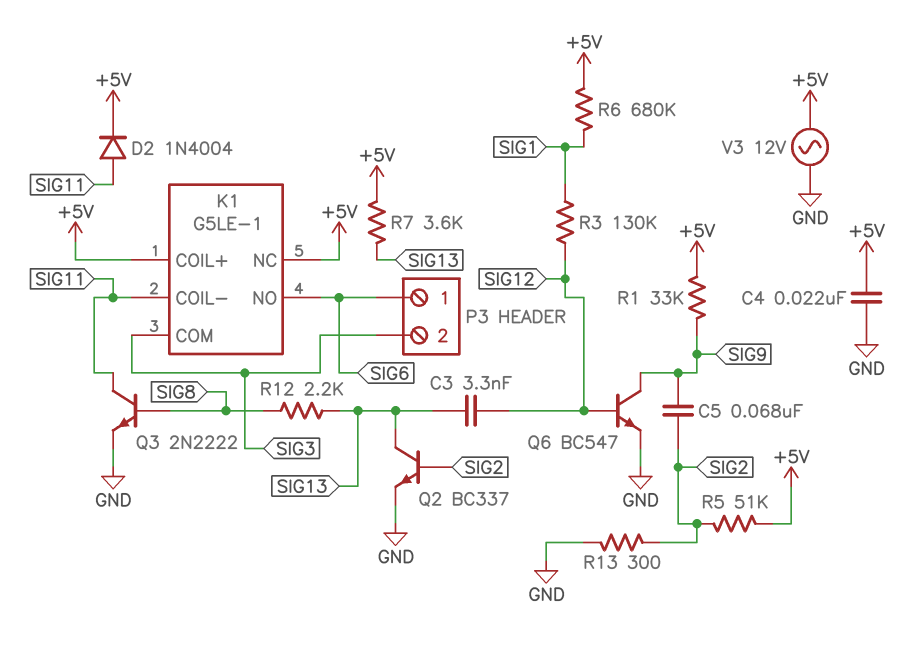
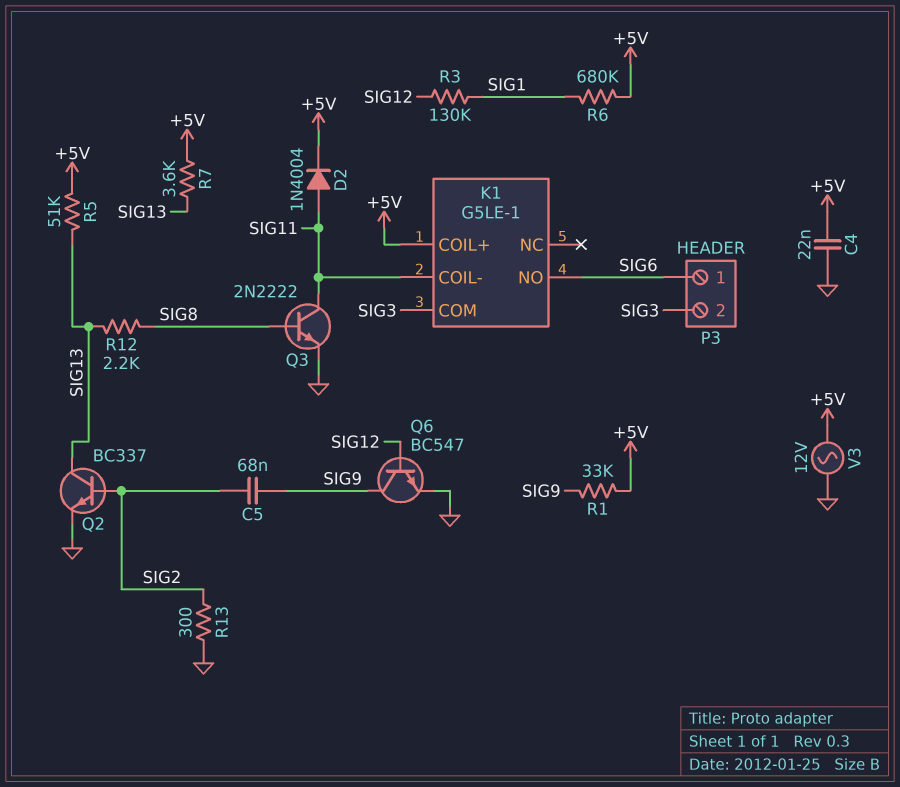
C3: 3.3nF (SIG12, SIG13) -> none
K1 pin NC: +5V -> none
R5: 51k (+5V, SIG2) -> 51k (+5V, SIG13)

